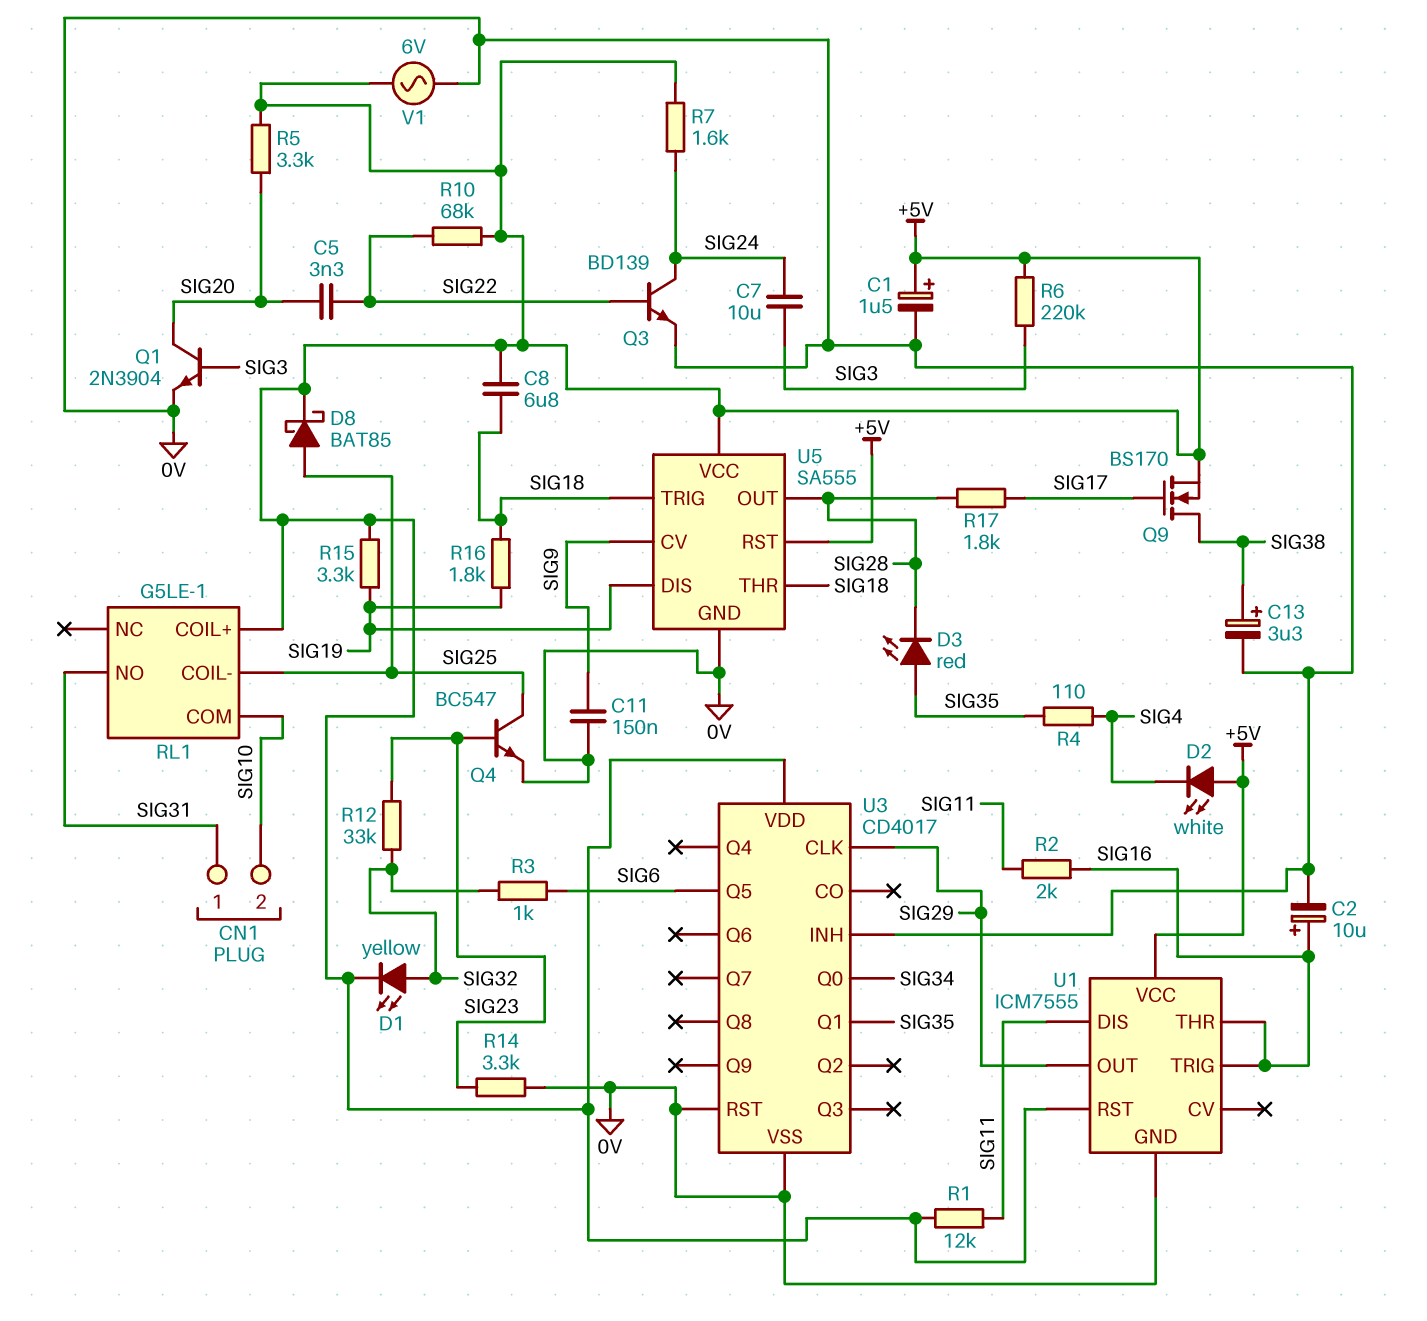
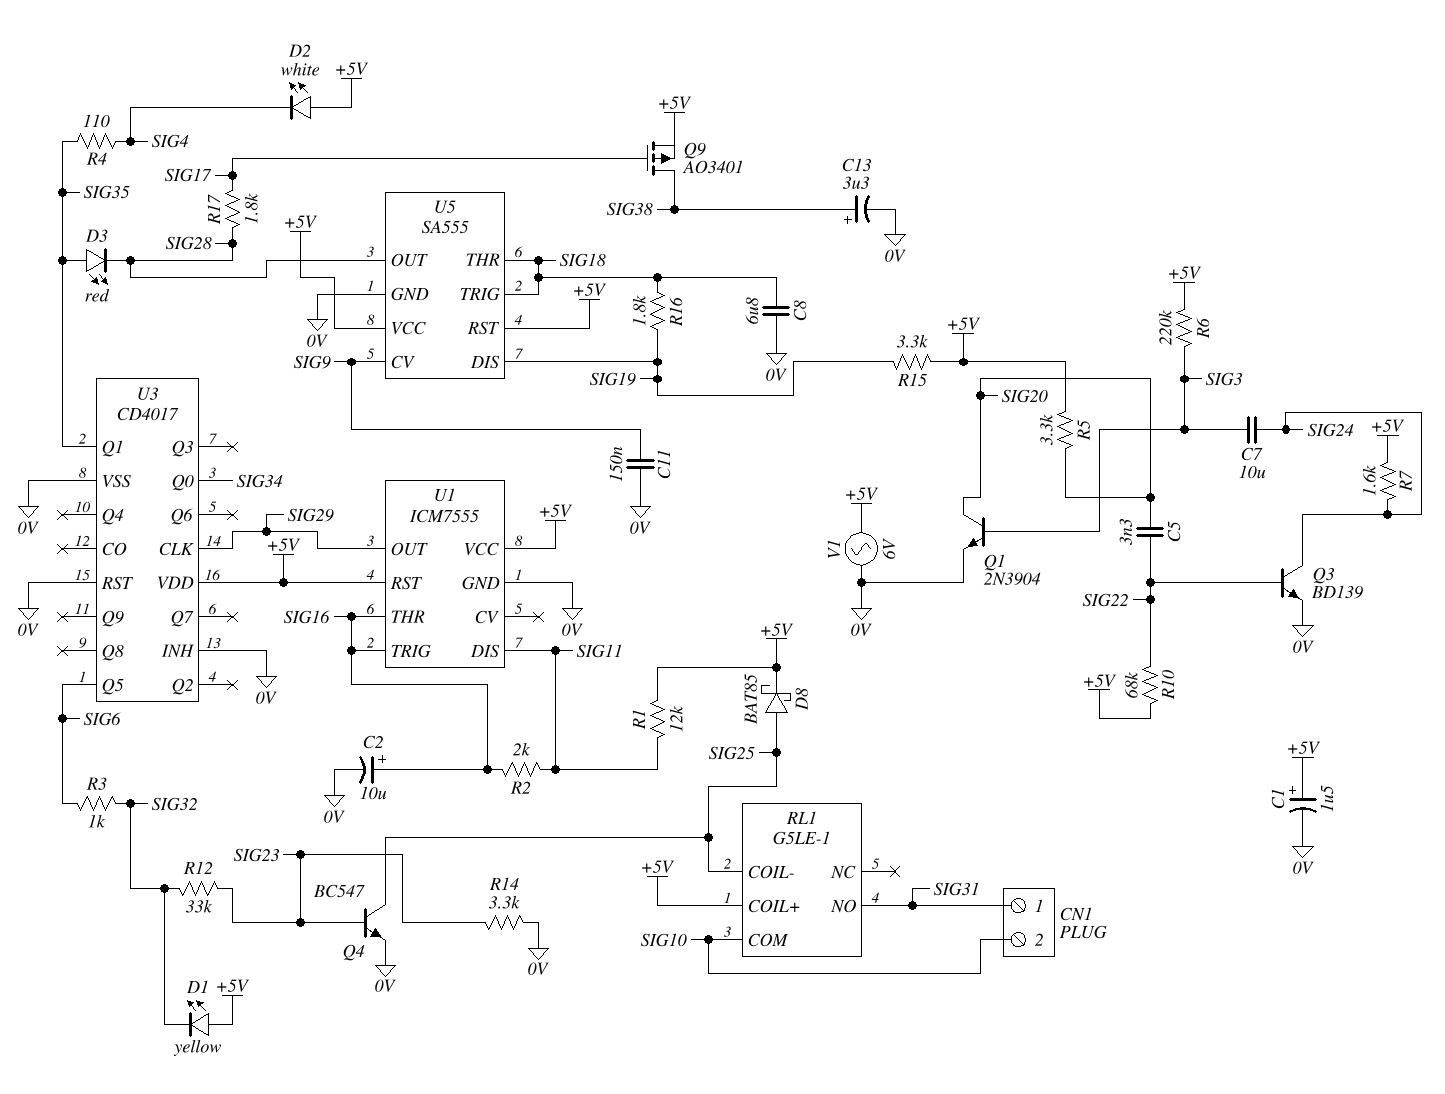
C8: 6.8uF (+5V, SIG18) -> 6.8uF (0V, SIG18)
D1: LED yellow (A SIG32, K +5V) -> LED yellow (A +5V, K SIG32)
Q9: NMOS BS170 (G SIG17, D SIG38, S +5V) -> PMOS AO3401 (G SIG17, D SIG38, S +5V)

